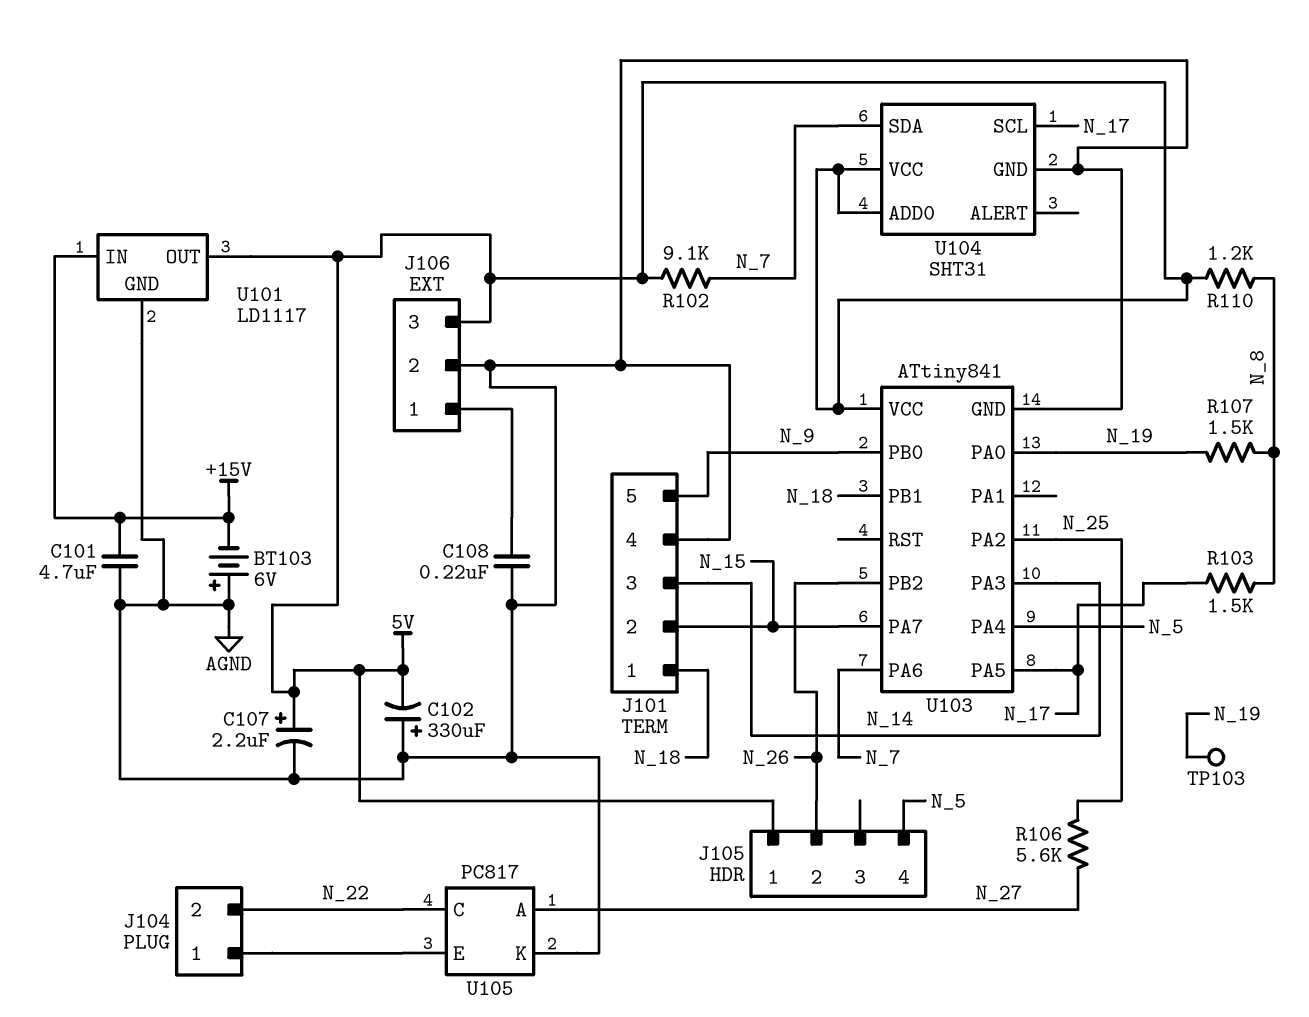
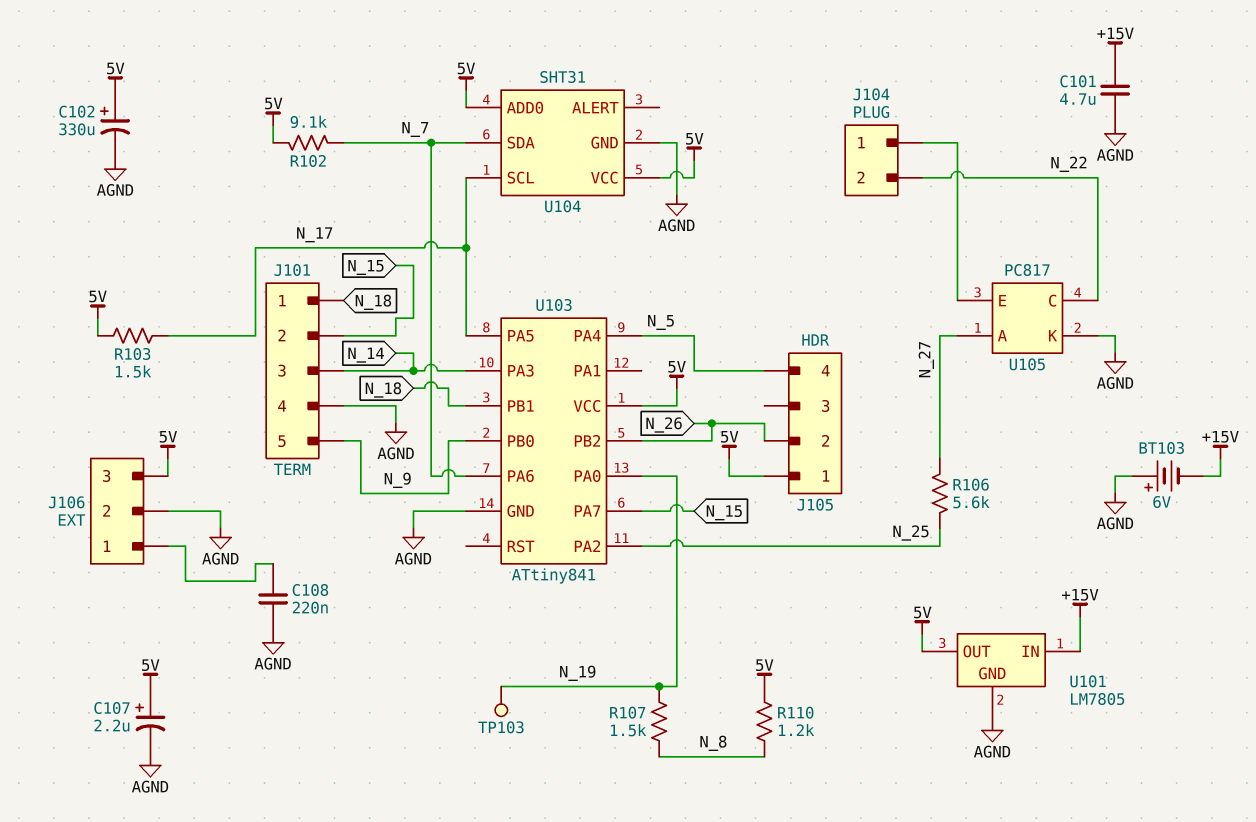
C102: 330uF (plus AGND, minus 5V) -> 330uF (plus 5V, minus AGND)
R103: 1.5k (N_8, N_17) -> 1.5k (5V, N_17)
U101: LD1117 -> LM7805

